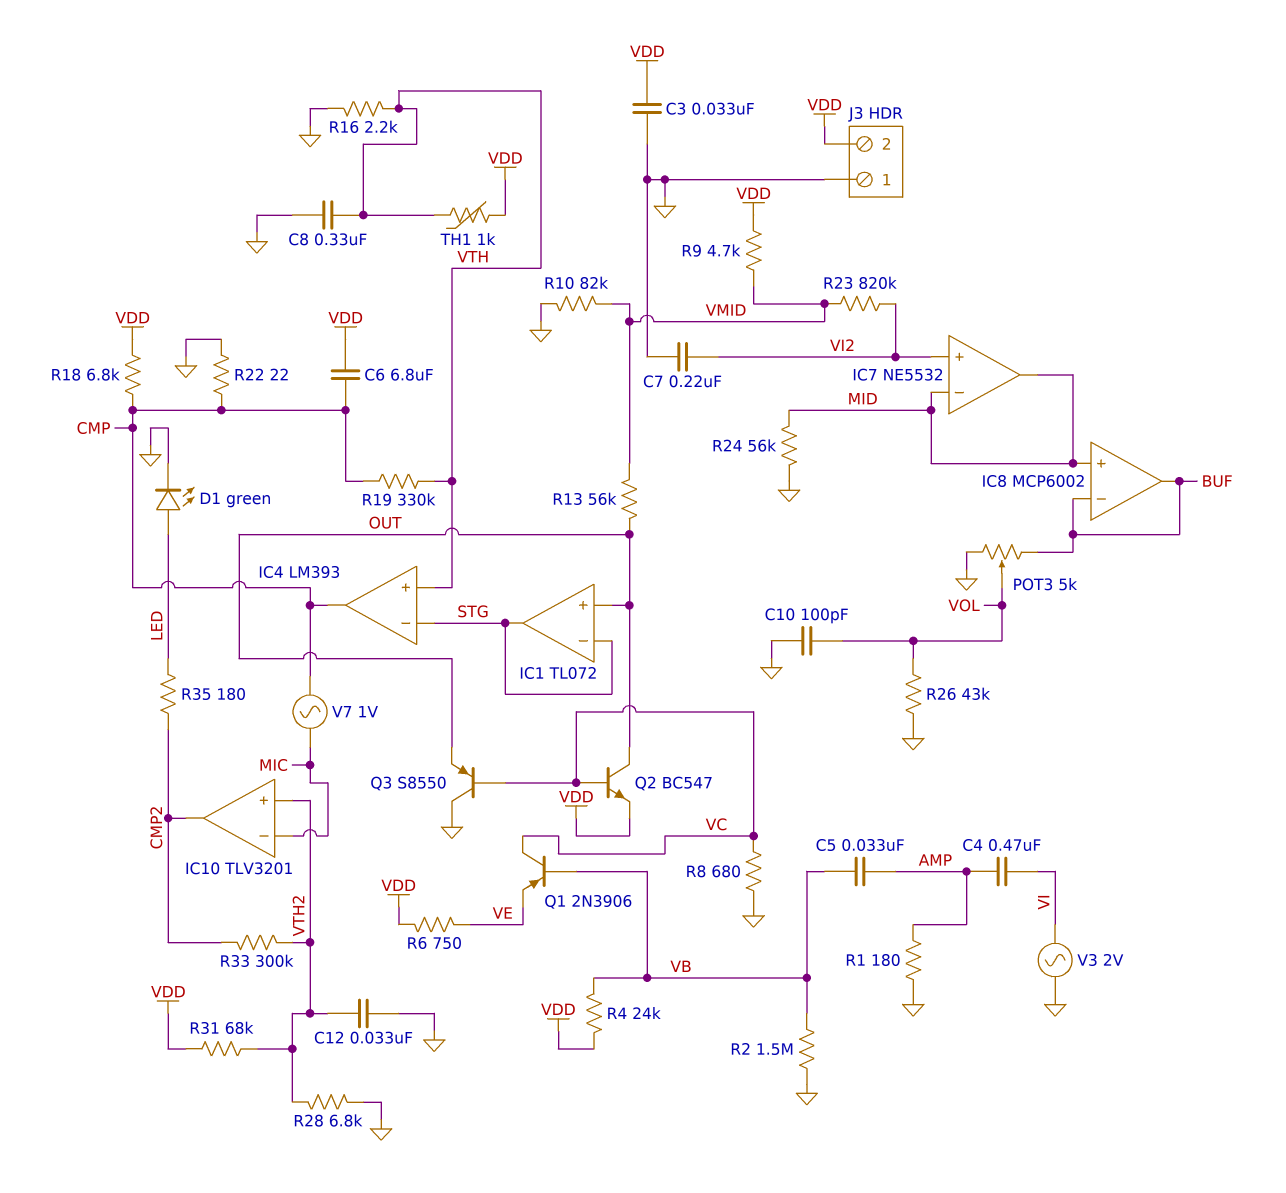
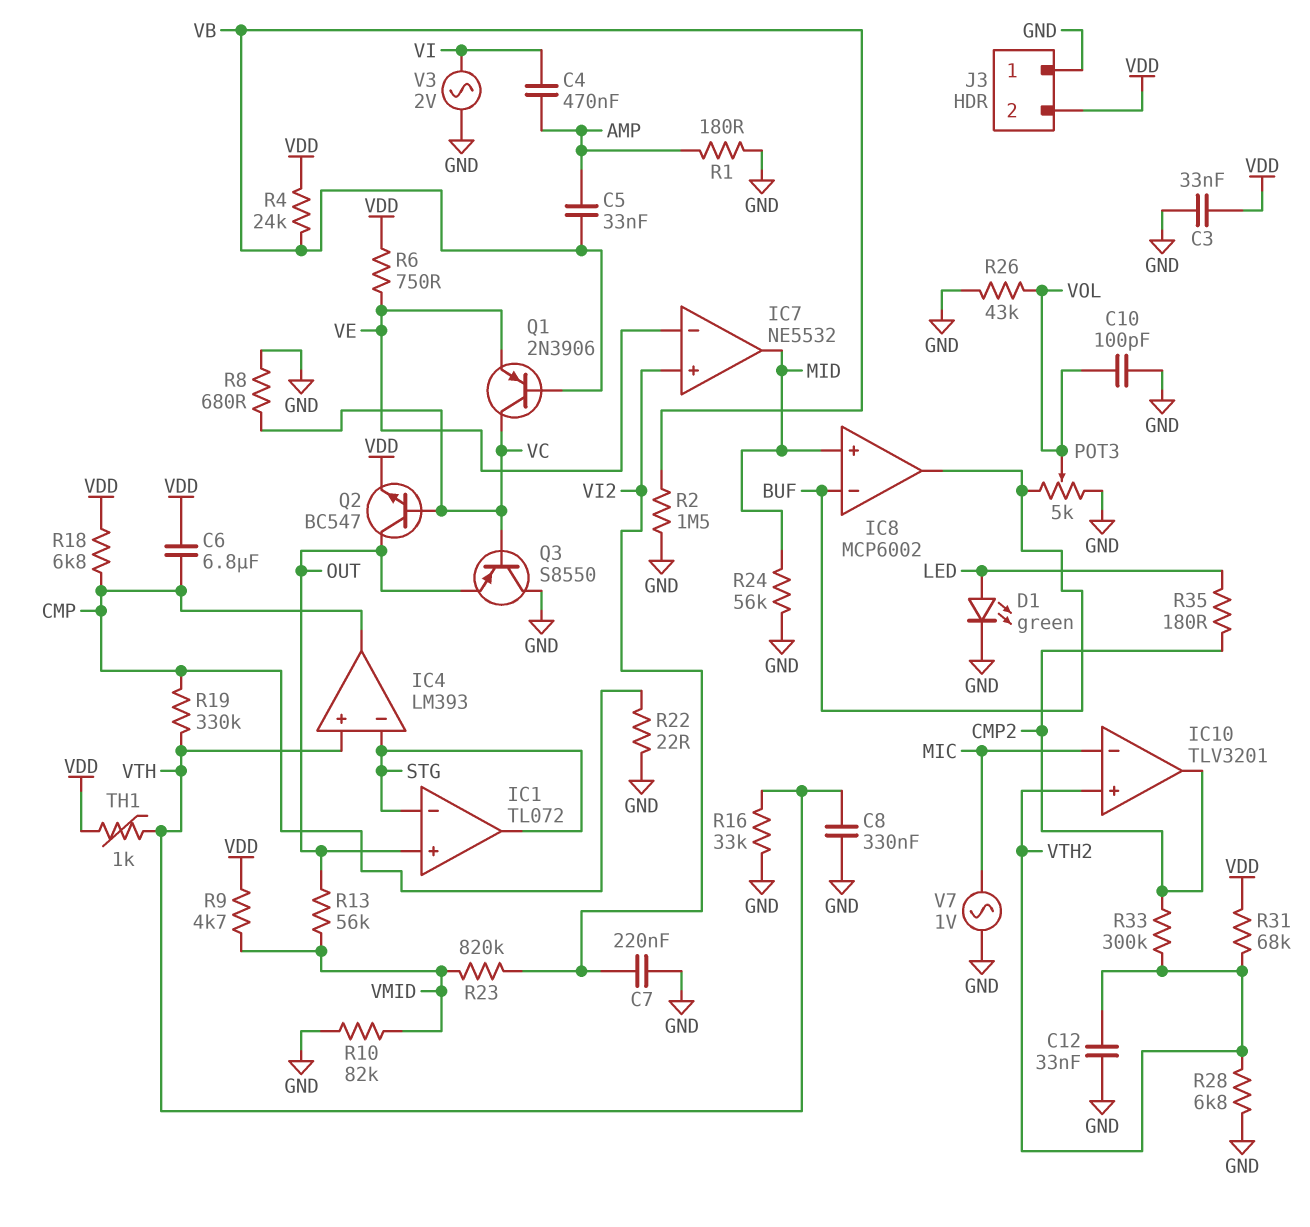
IC7 pin in-: MID -> VE
R16: 2.2k (GND, VTH) -> 33k (GND, VTH)
V7: AC 1V (CMP, MIC) -> AC 1V (GND, MIC)

